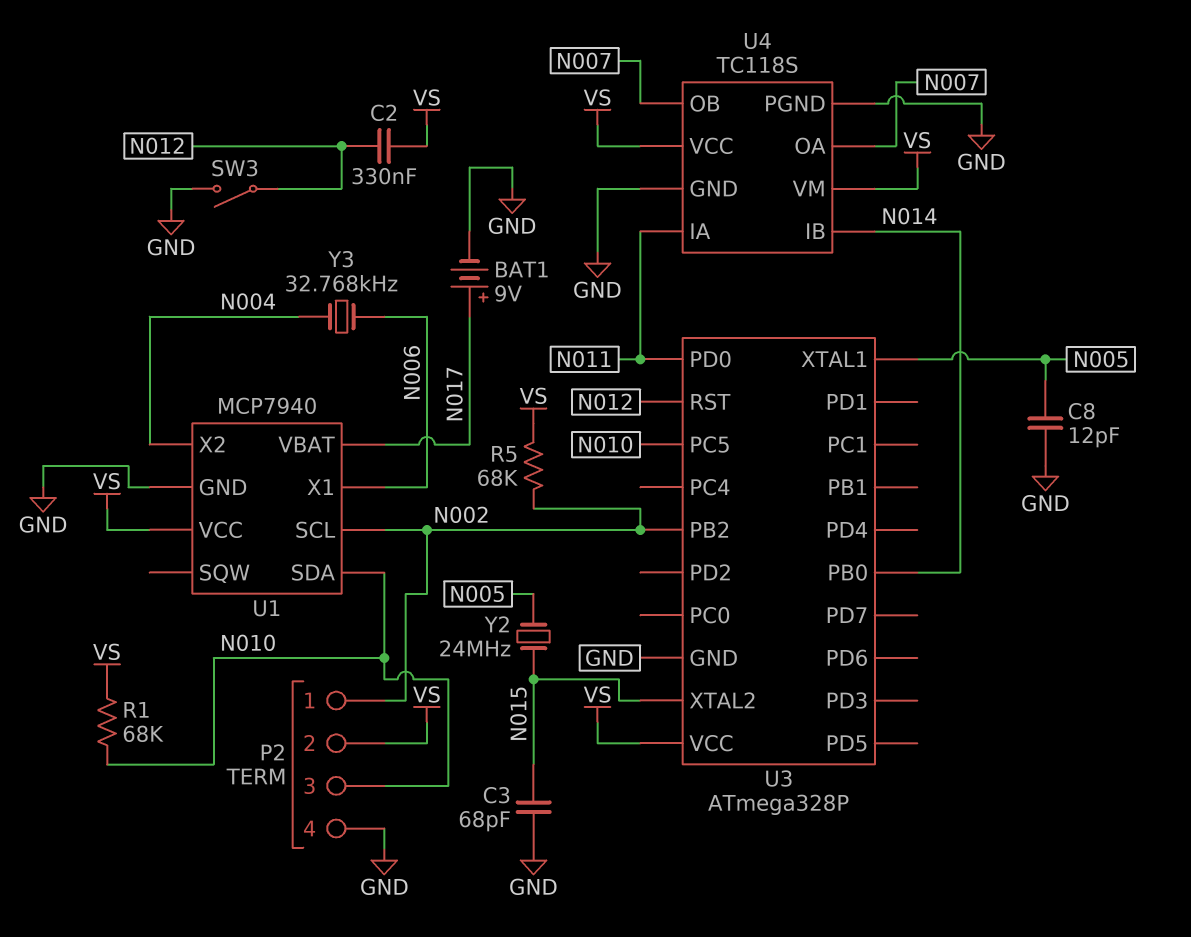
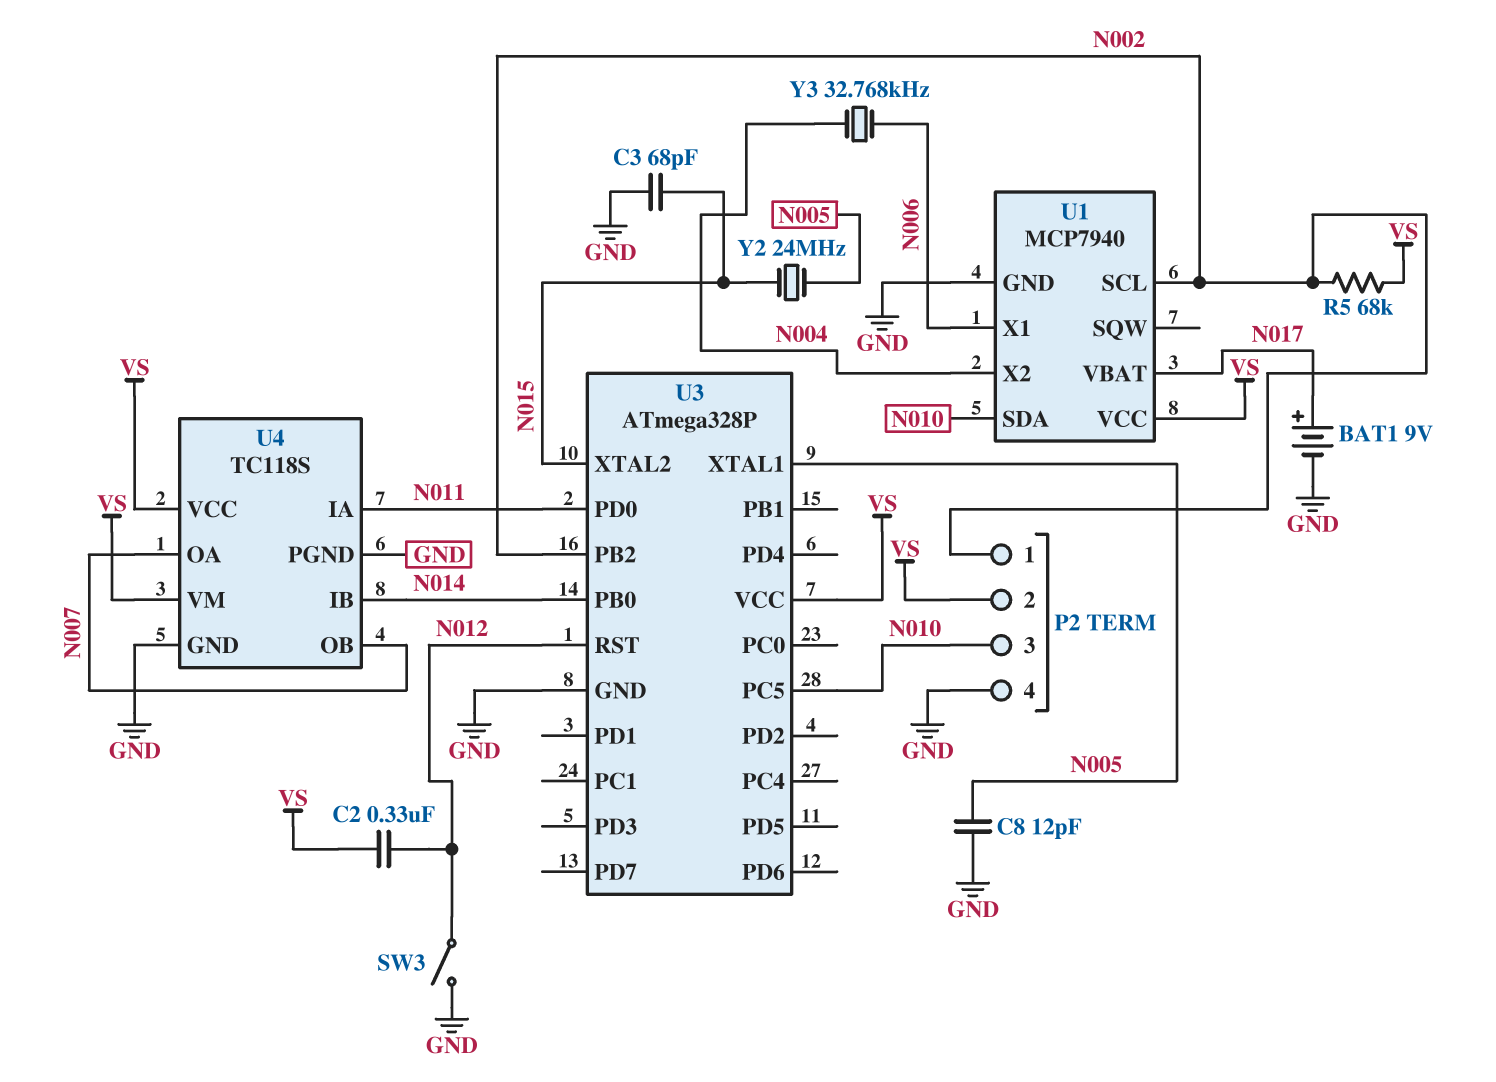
R1: 68k (N010, VS) -> none

